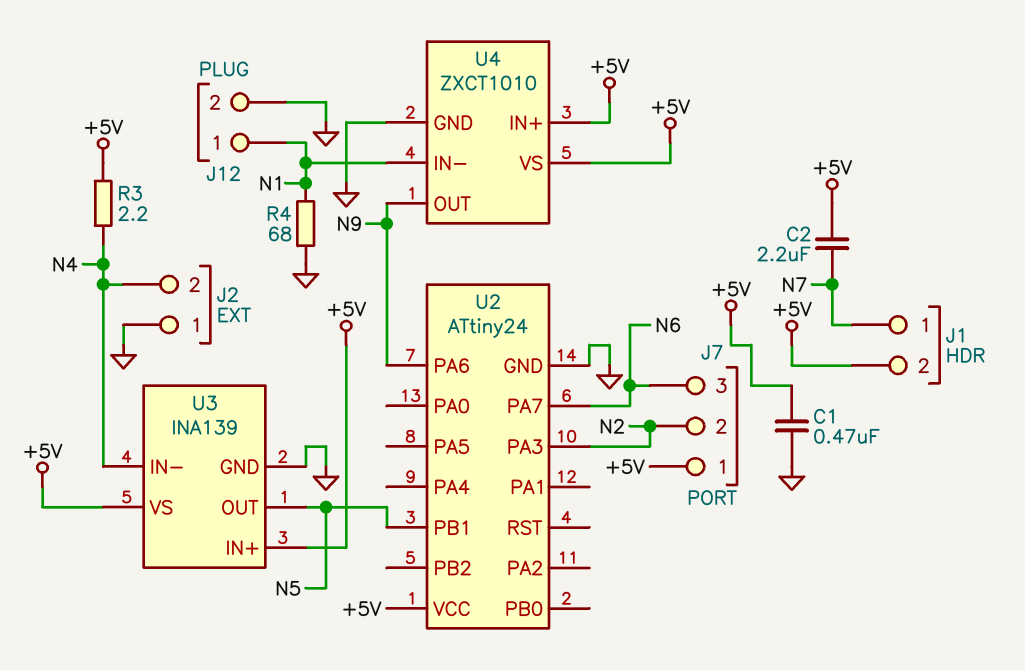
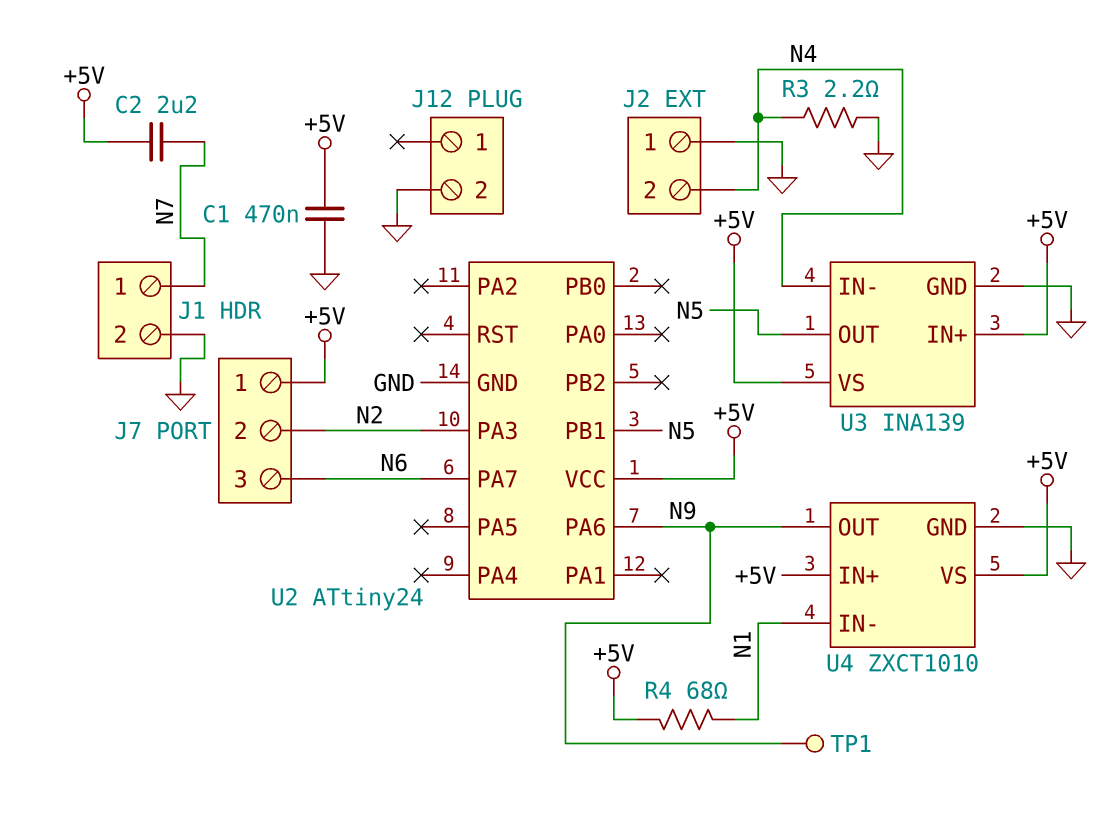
J1 pin 2: +5V -> GND
J12 pin 1: N1 -> none
R3: 2.2 (+5V, N4) -> 2.2 (GND, N4)
R4: 68 (GND, N1) -> 68 (+5V, N1)
TP1: none -> test point (N9)

